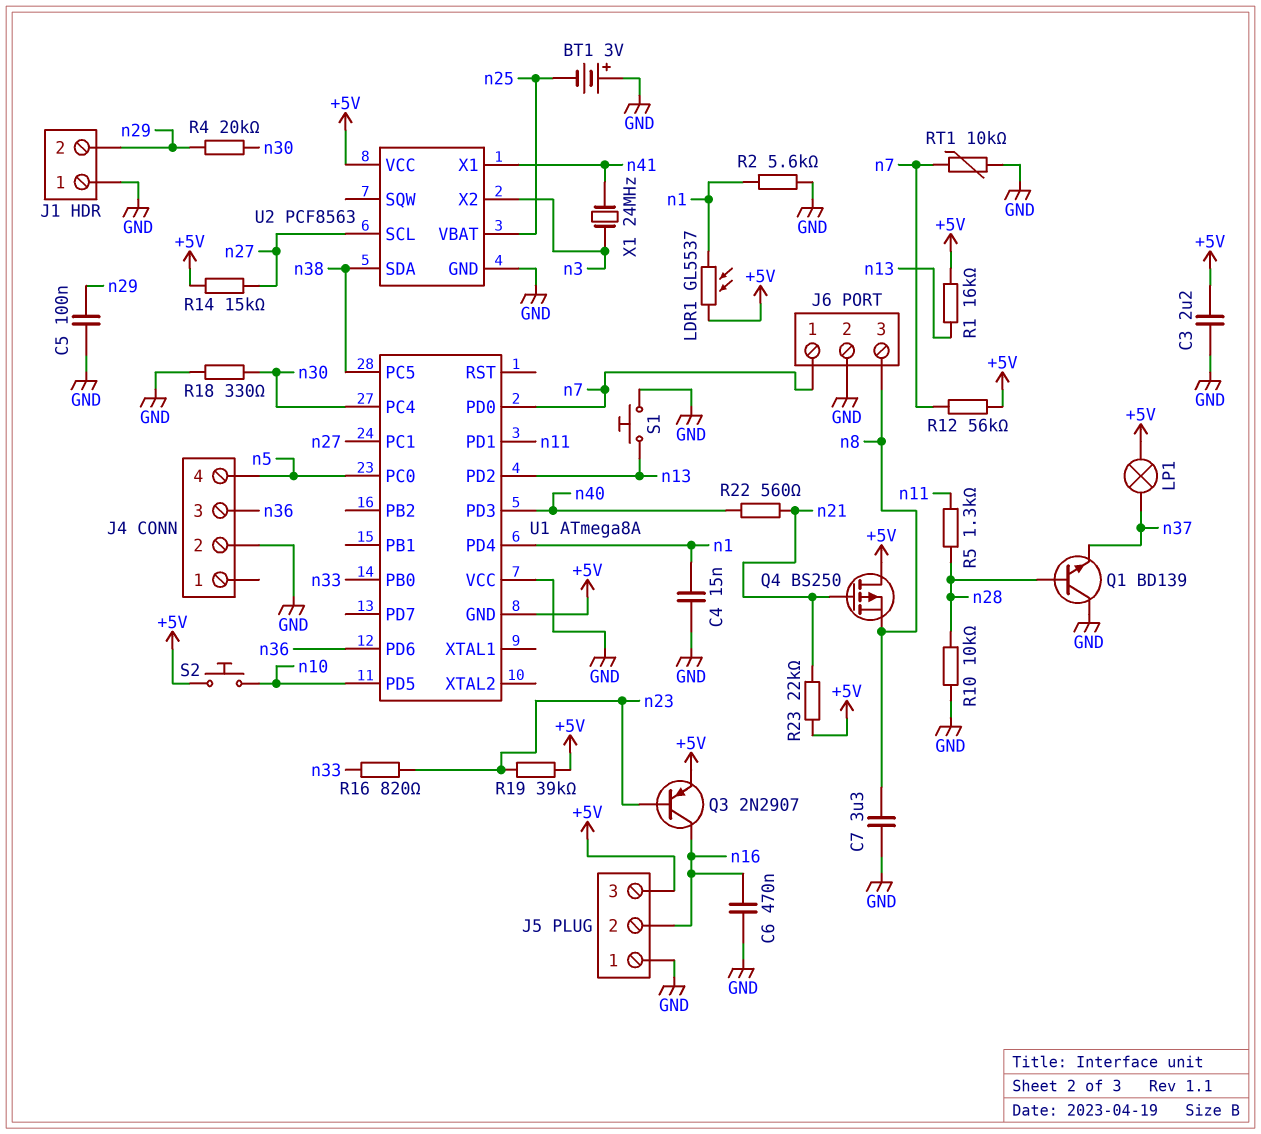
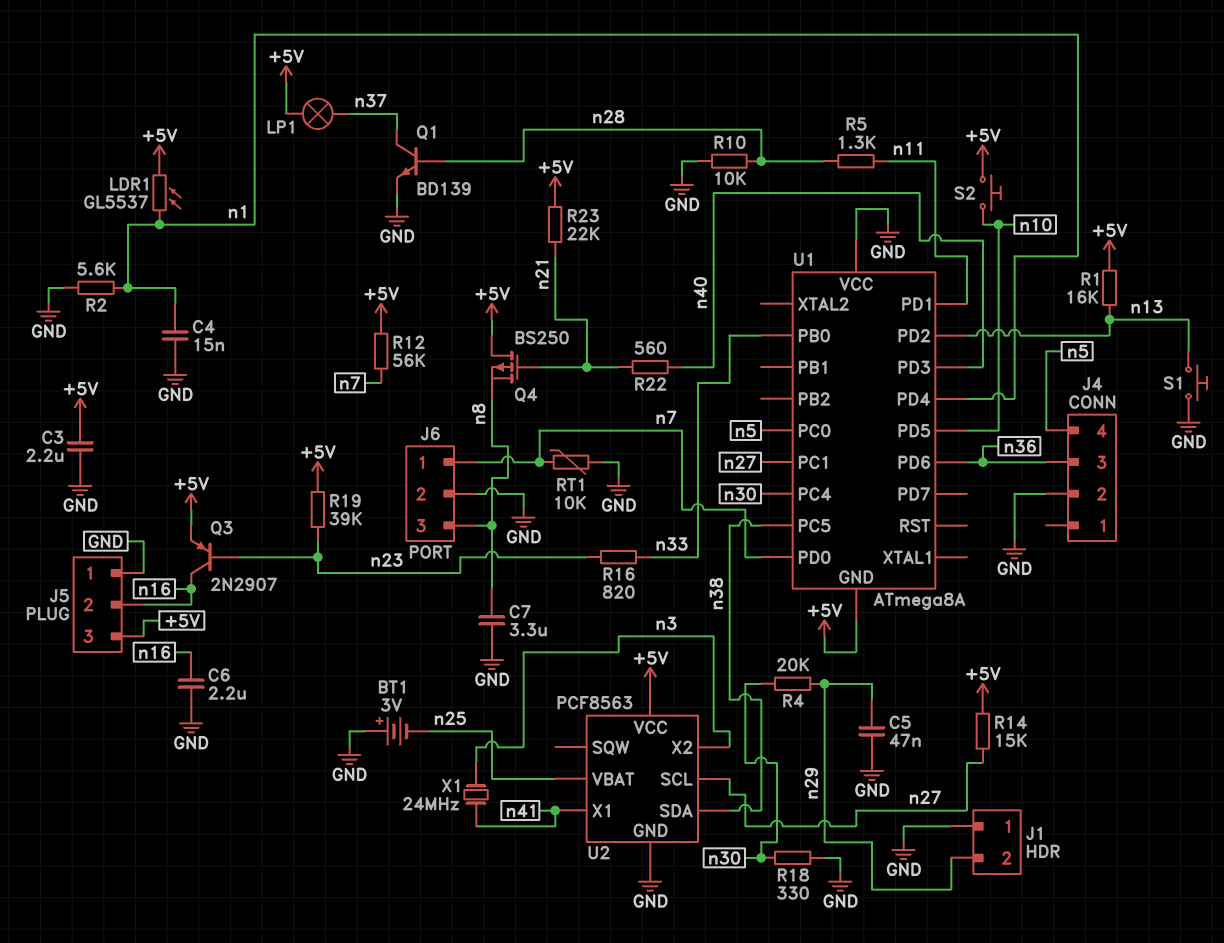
C5: 100nF (GND, n29) -> 47nF (GND, n29)
C6: 470nF (GND, n16) -> 2.2uF (GND, n16)
Q1: NPN BD139 (B n28, C GND, E n37) -> NPN BD139 (B n28, C n37, E GND)

